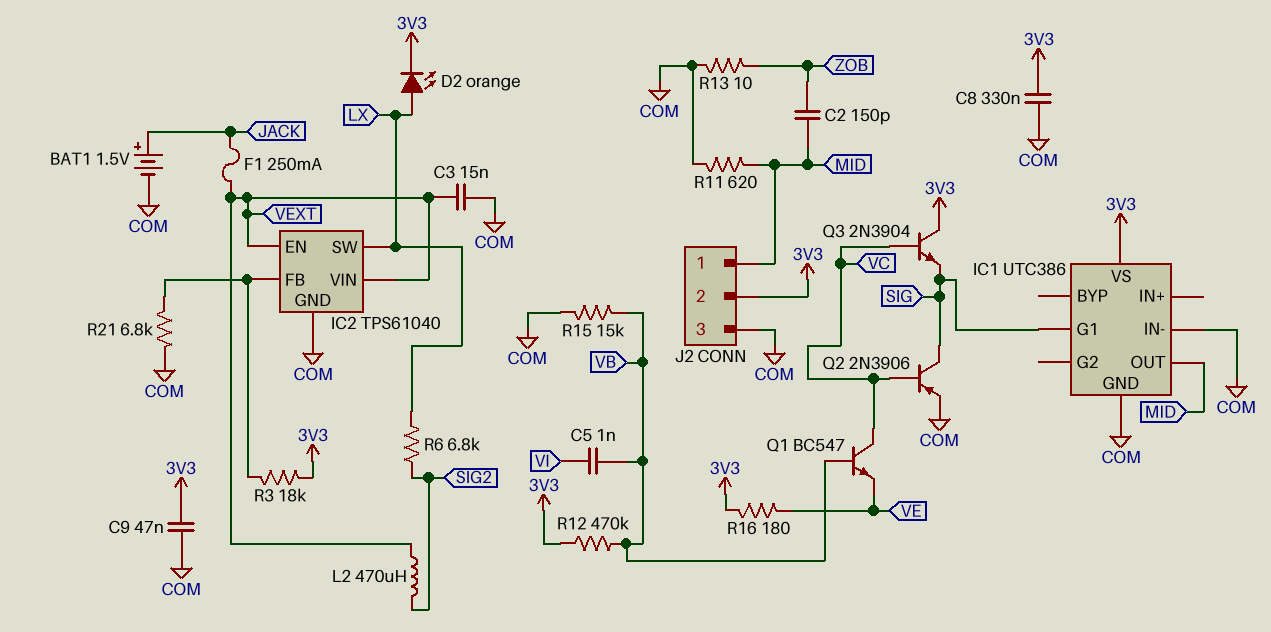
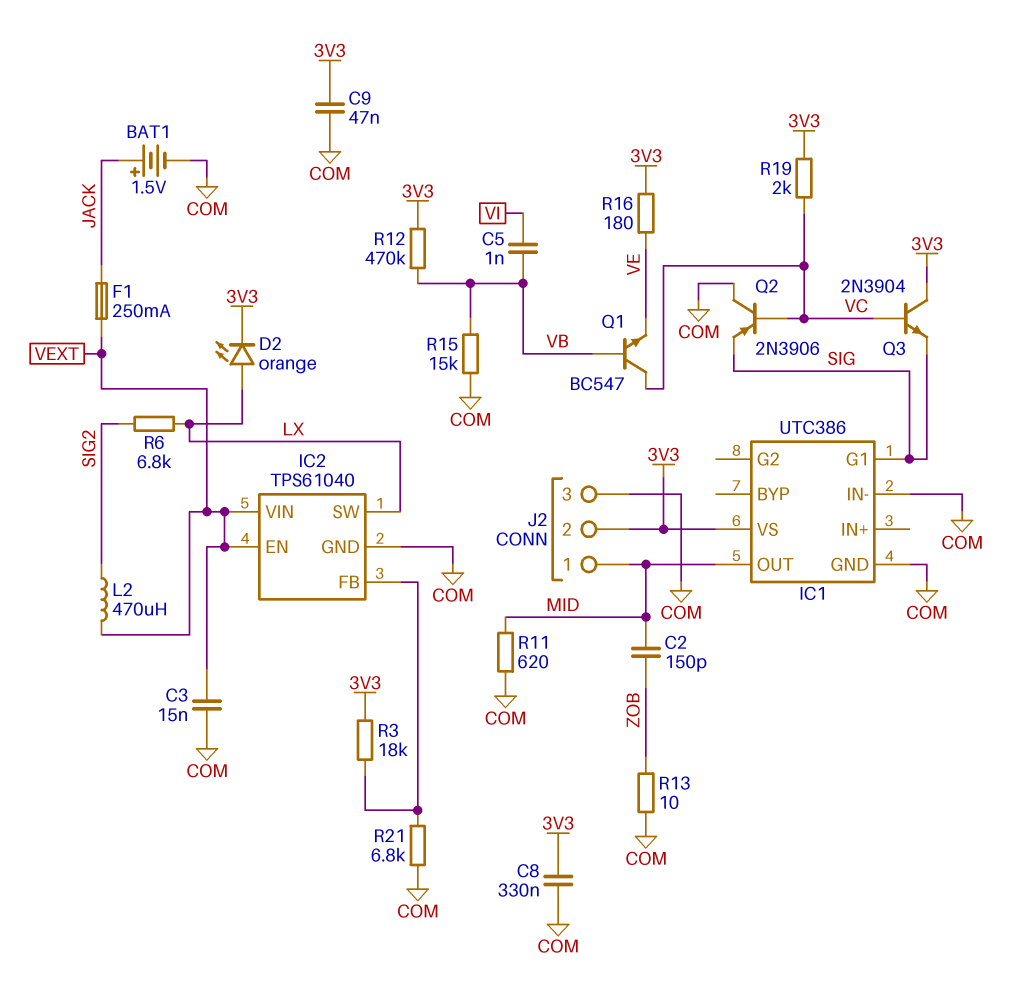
Q2: PNP 2N3906 (B VC, C SIG, E COM) -> PNP 2N3906 (B VC, C COM, E SIG)
R19: none -> 2k (3V3, VC)

